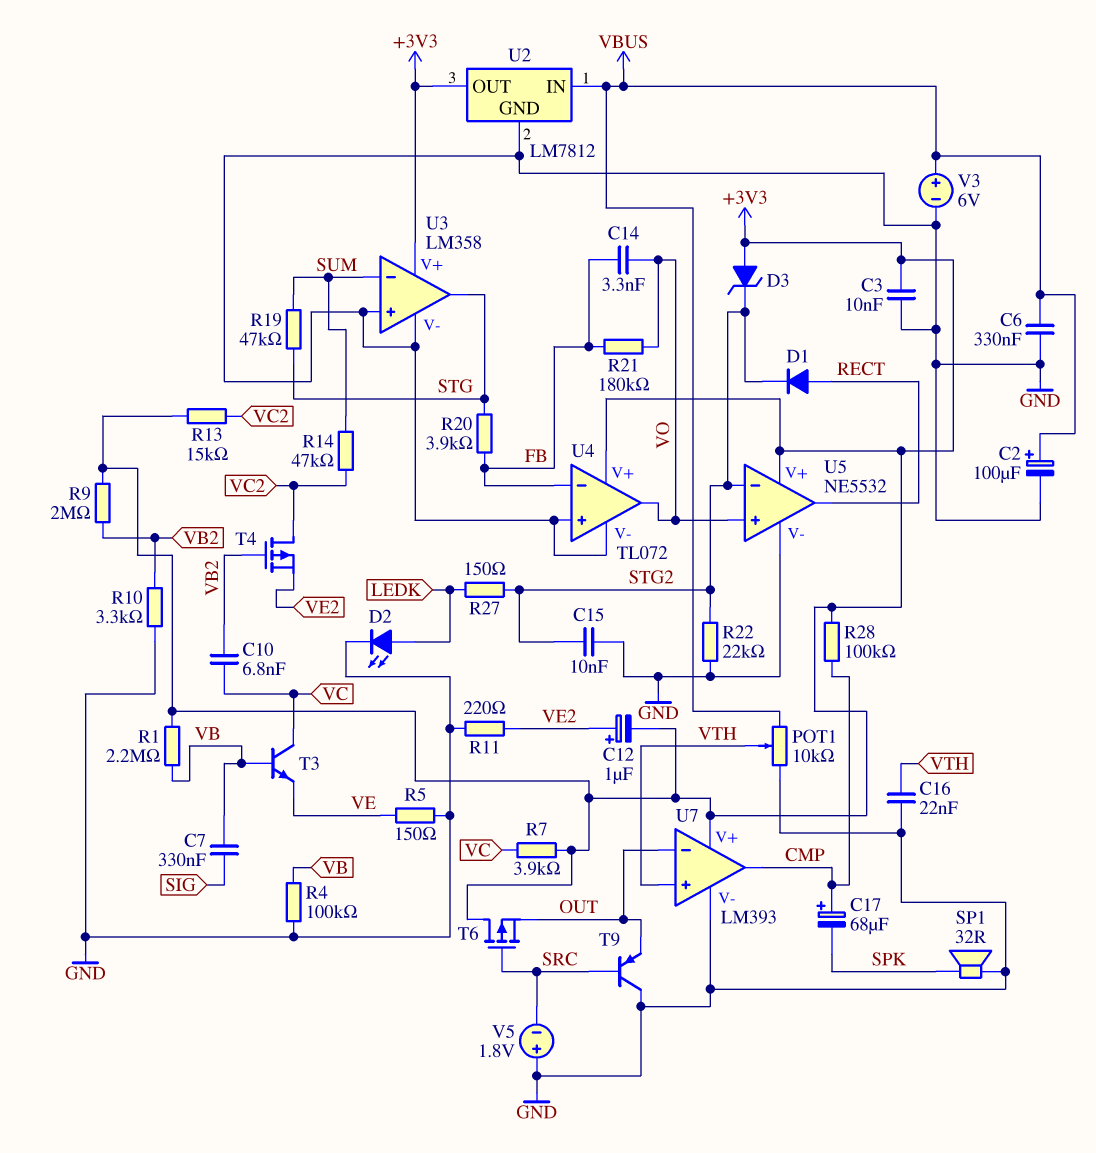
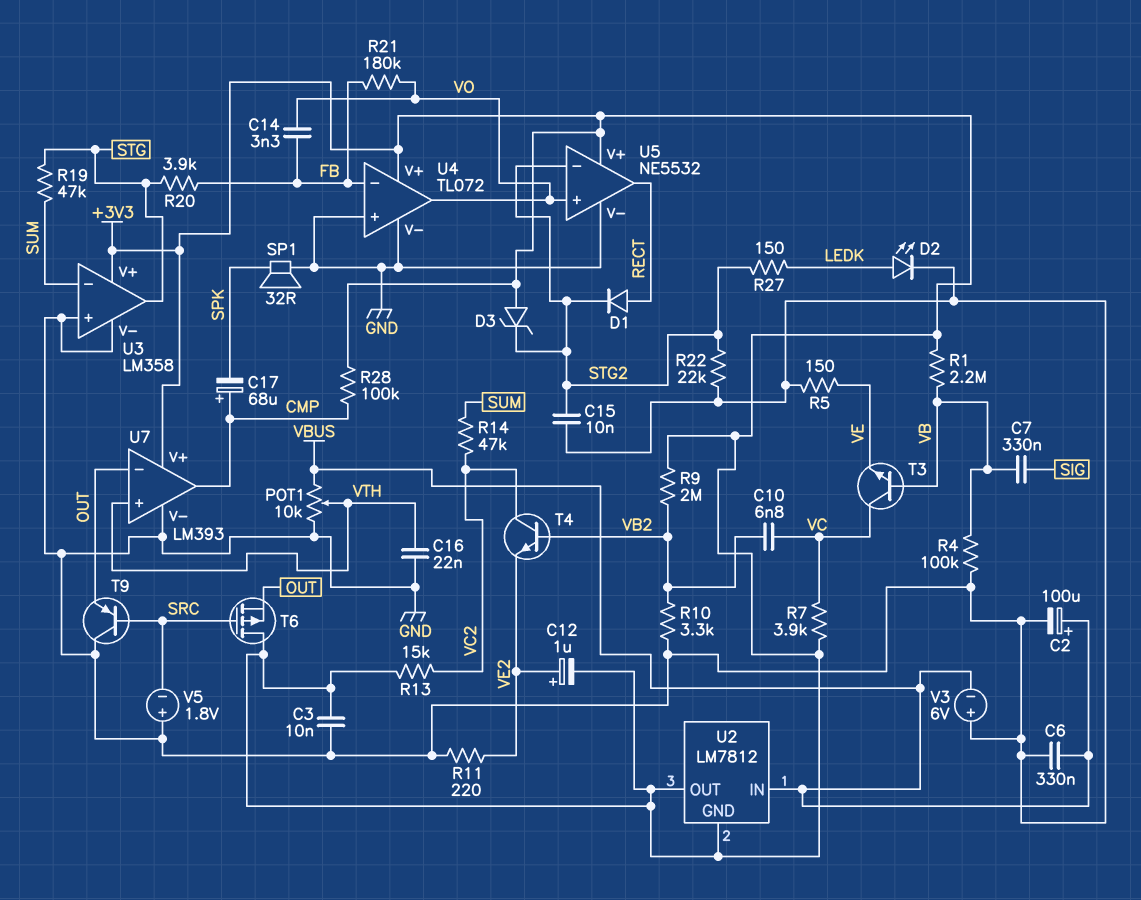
T4: PMOS (G VB2, D VC2, S VE2) -> NPN (B VB2, C VC2, E VE2)
U2 pin GND: GND -> +3V3
V3: 6V (plus VBUS, minus GND) -> 6V (plus GND, minus VBUS)

